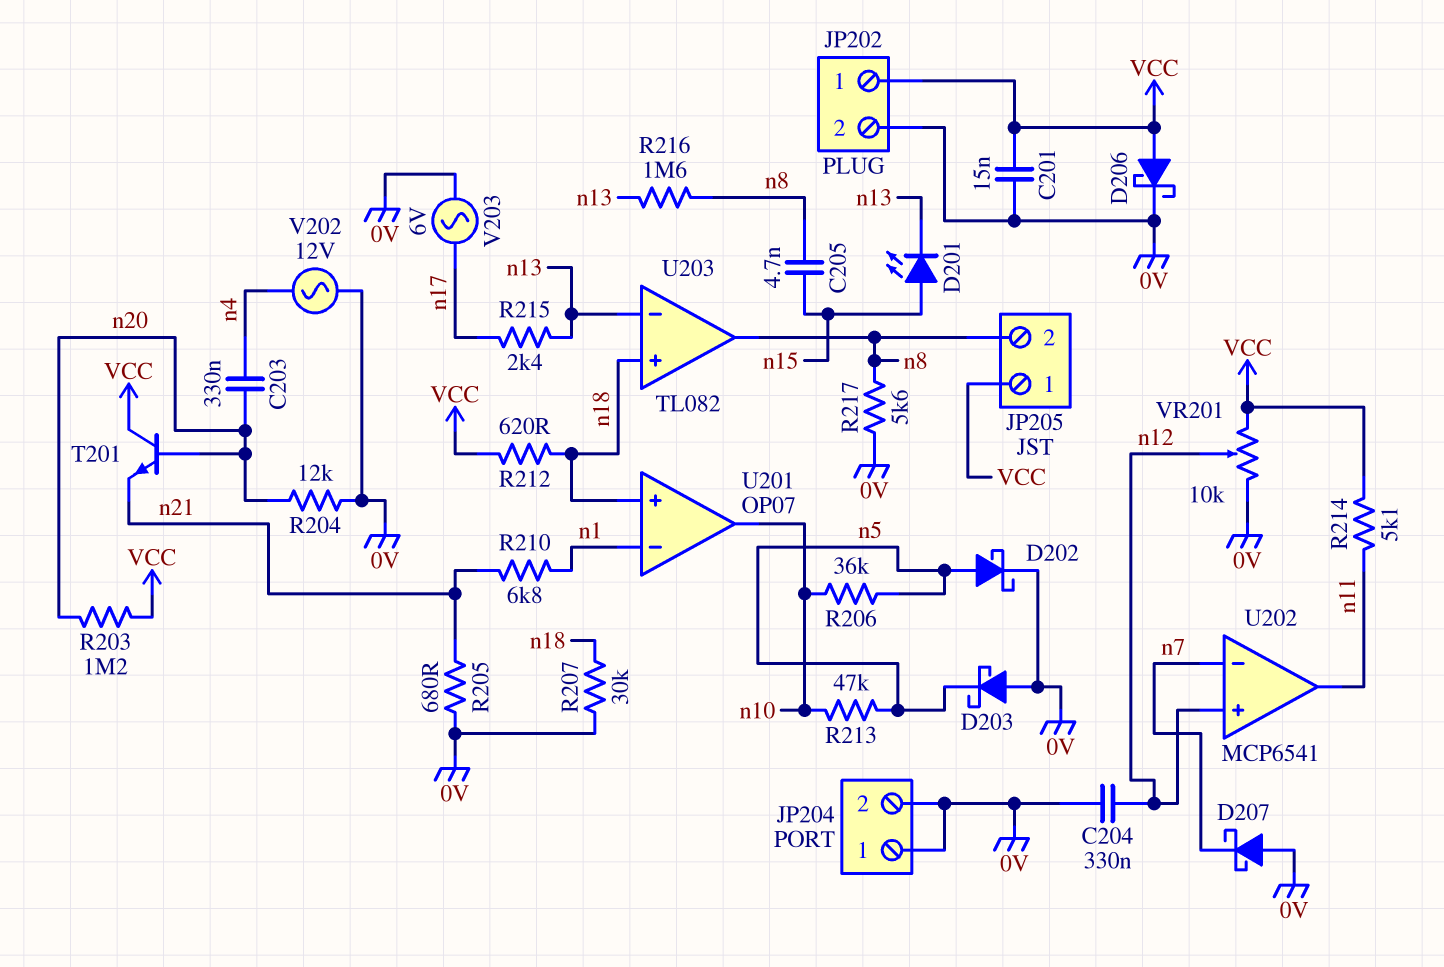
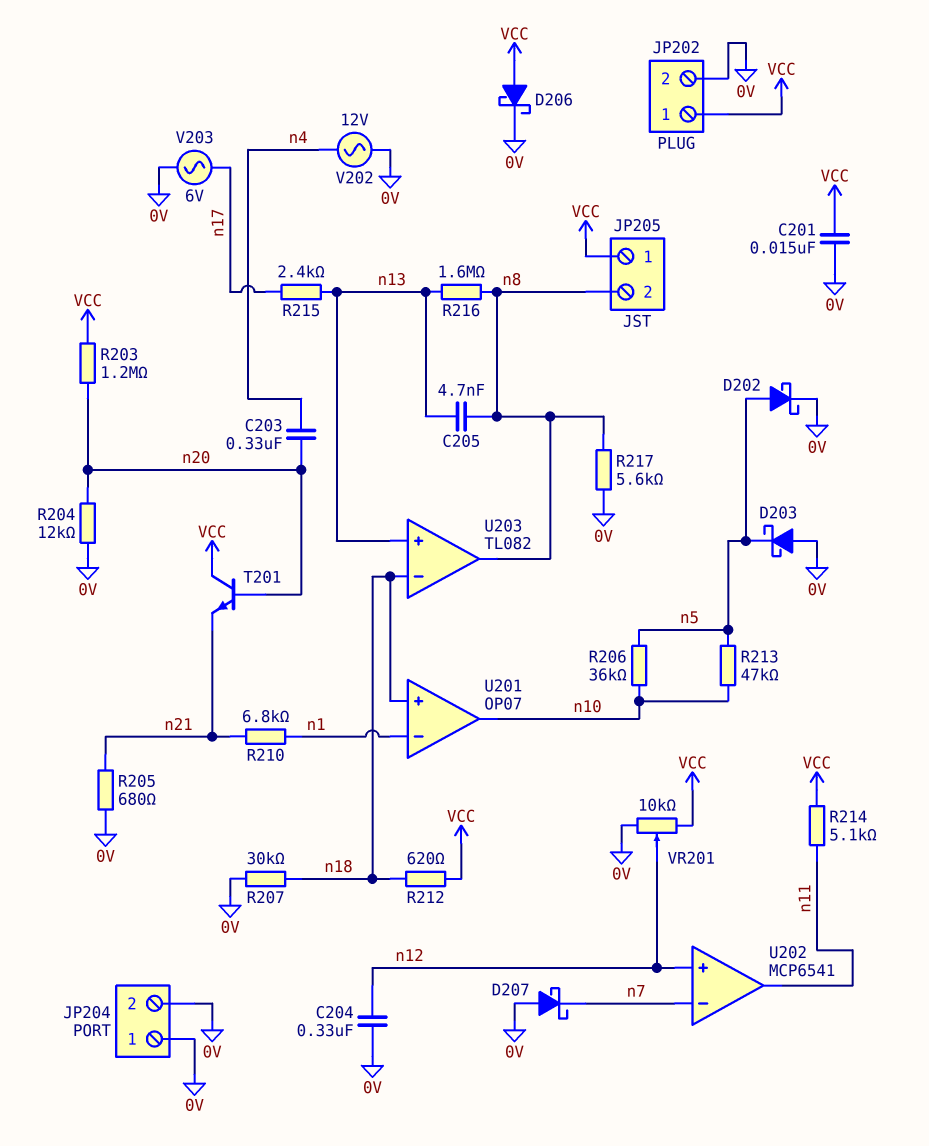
C205: 4.7nF (n8, n15) -> 4.7nF (n8, n13)
D201: LED (A n15, K n13) -> none
U203 pin in+: n18 -> n13
U203 pin in-: n13 -> n18

